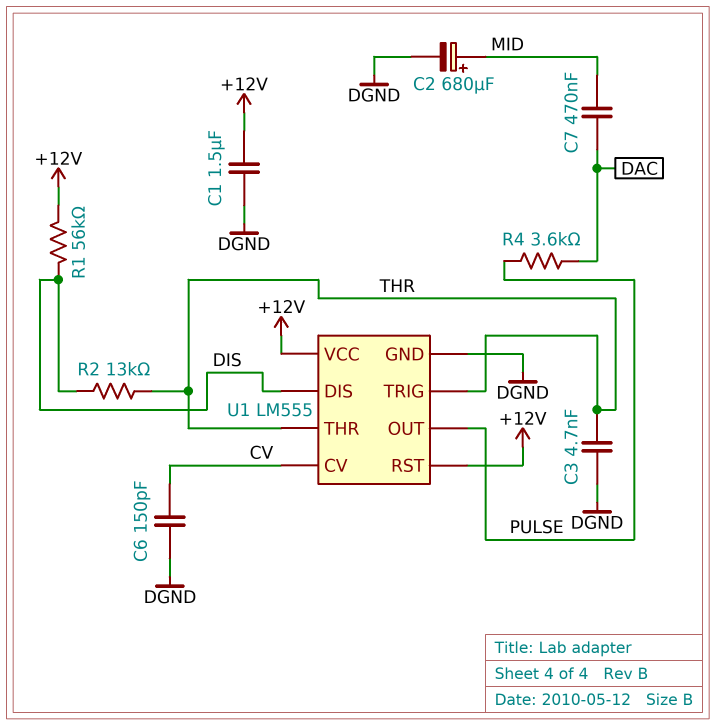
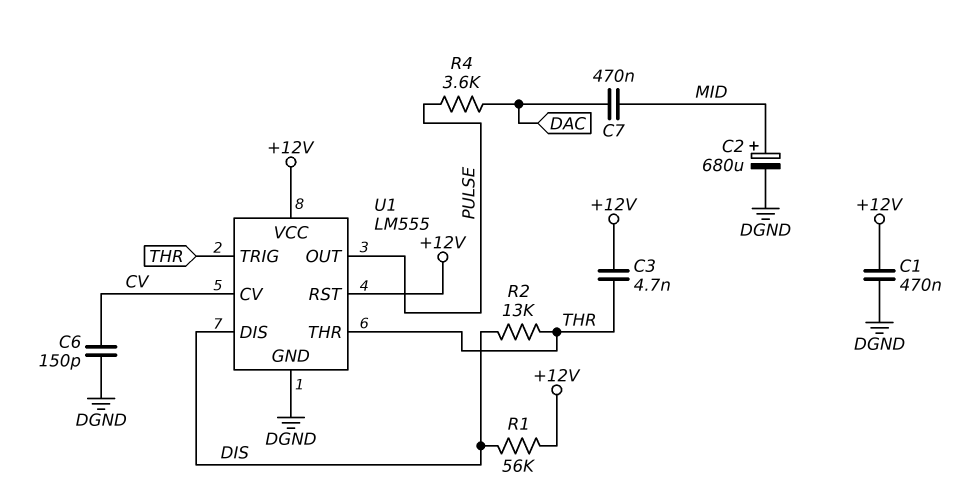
C1: 1.5uF (+12V, DGND) -> 470nF (+12V, DGND)
C3: 4.7nF (DGND, THR) -> 4.7nF (+12V, THR)

